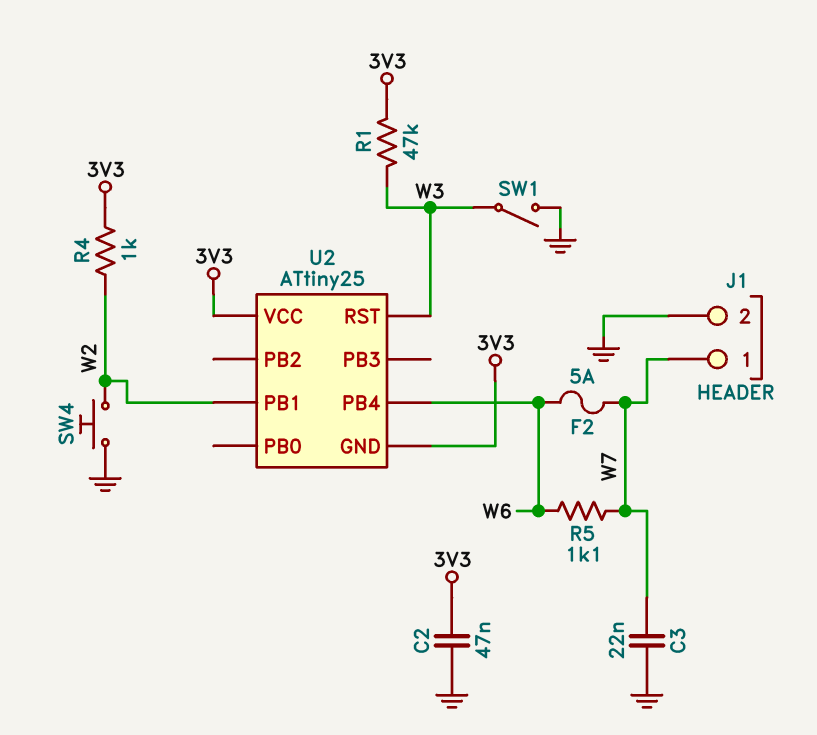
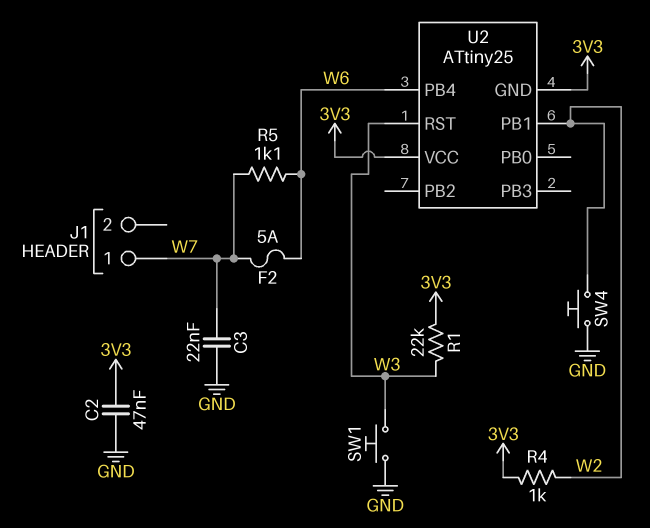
J1 pin 2: GND -> none
R1: 47k (3V3, W3) -> 22k (3V3, W3)
SW1: switch (GND, W3) -> button (GND, W3)

